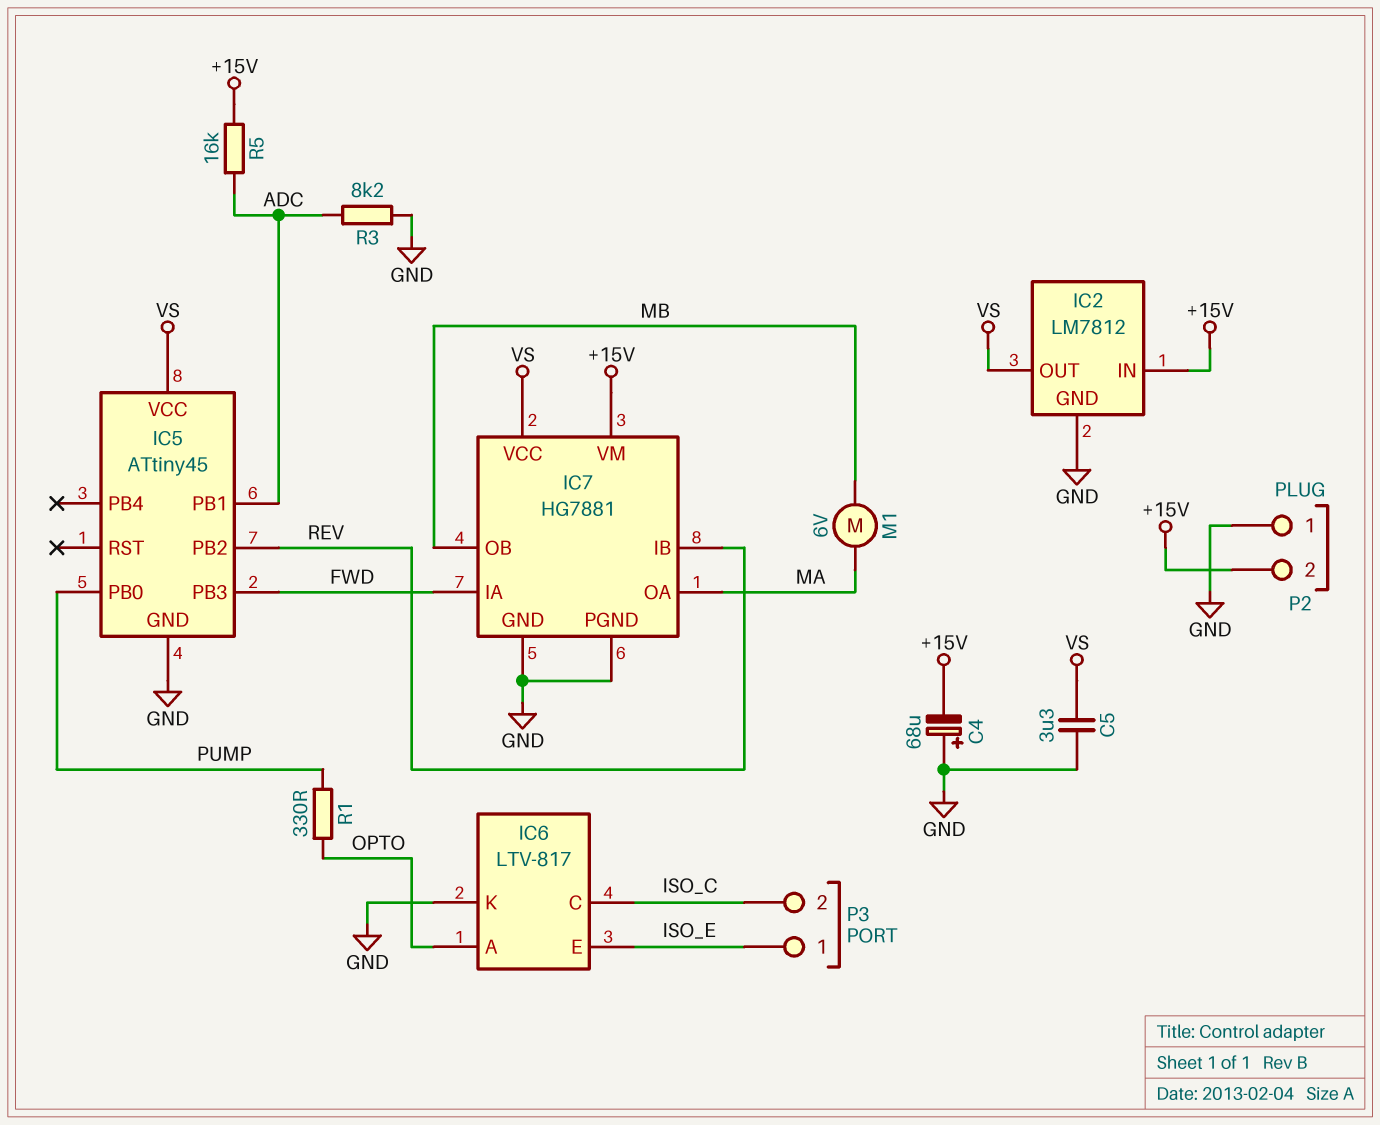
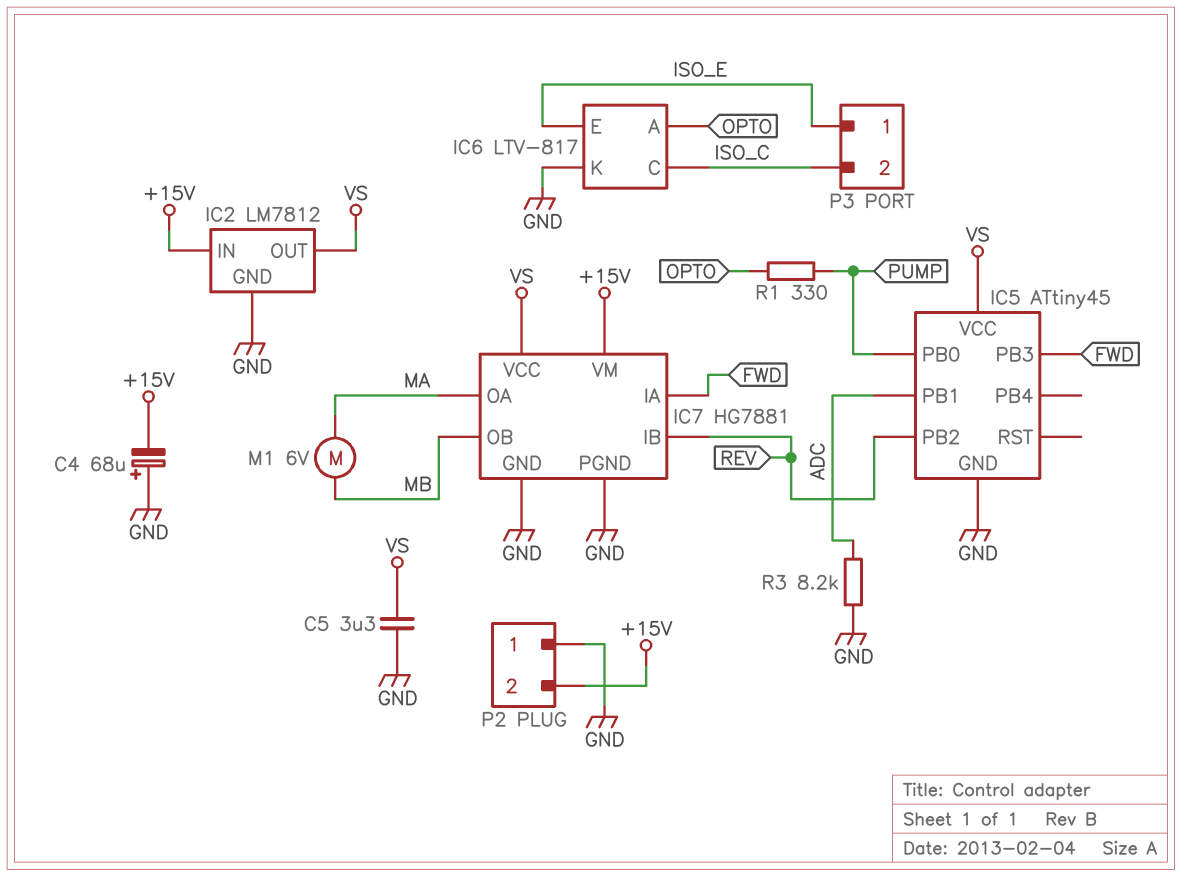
R5: 16k (+15V, ADC) -> none

